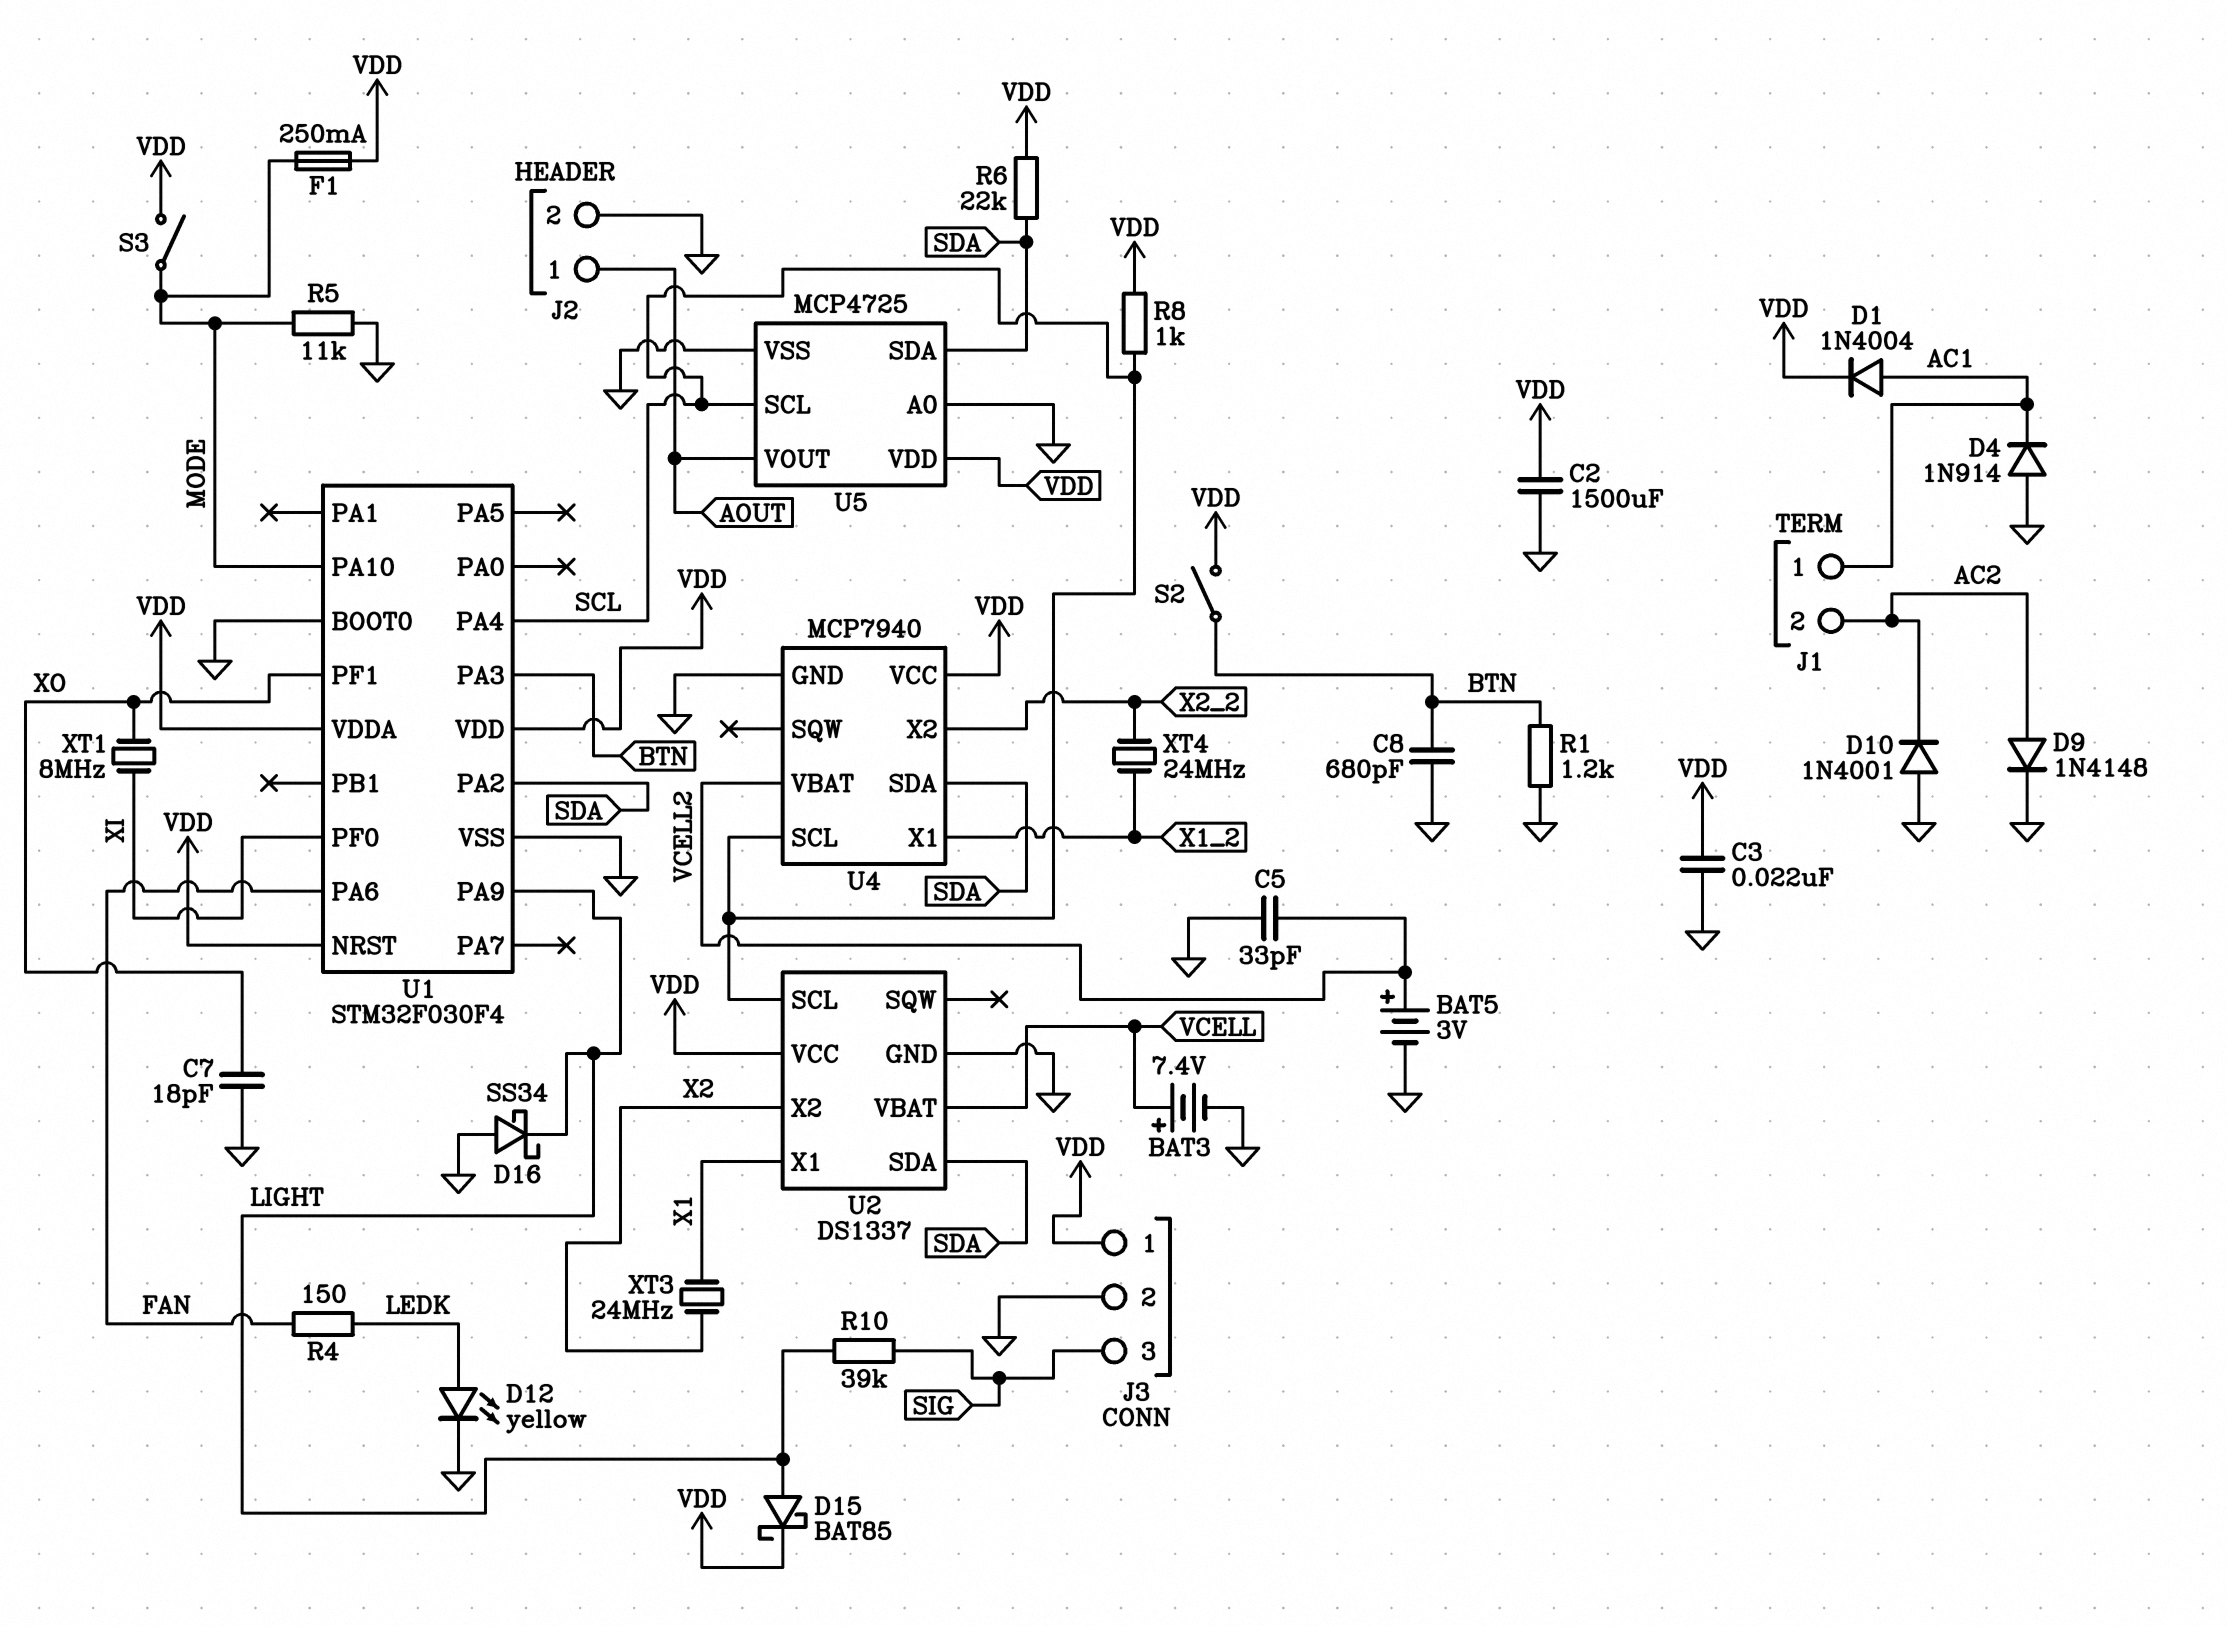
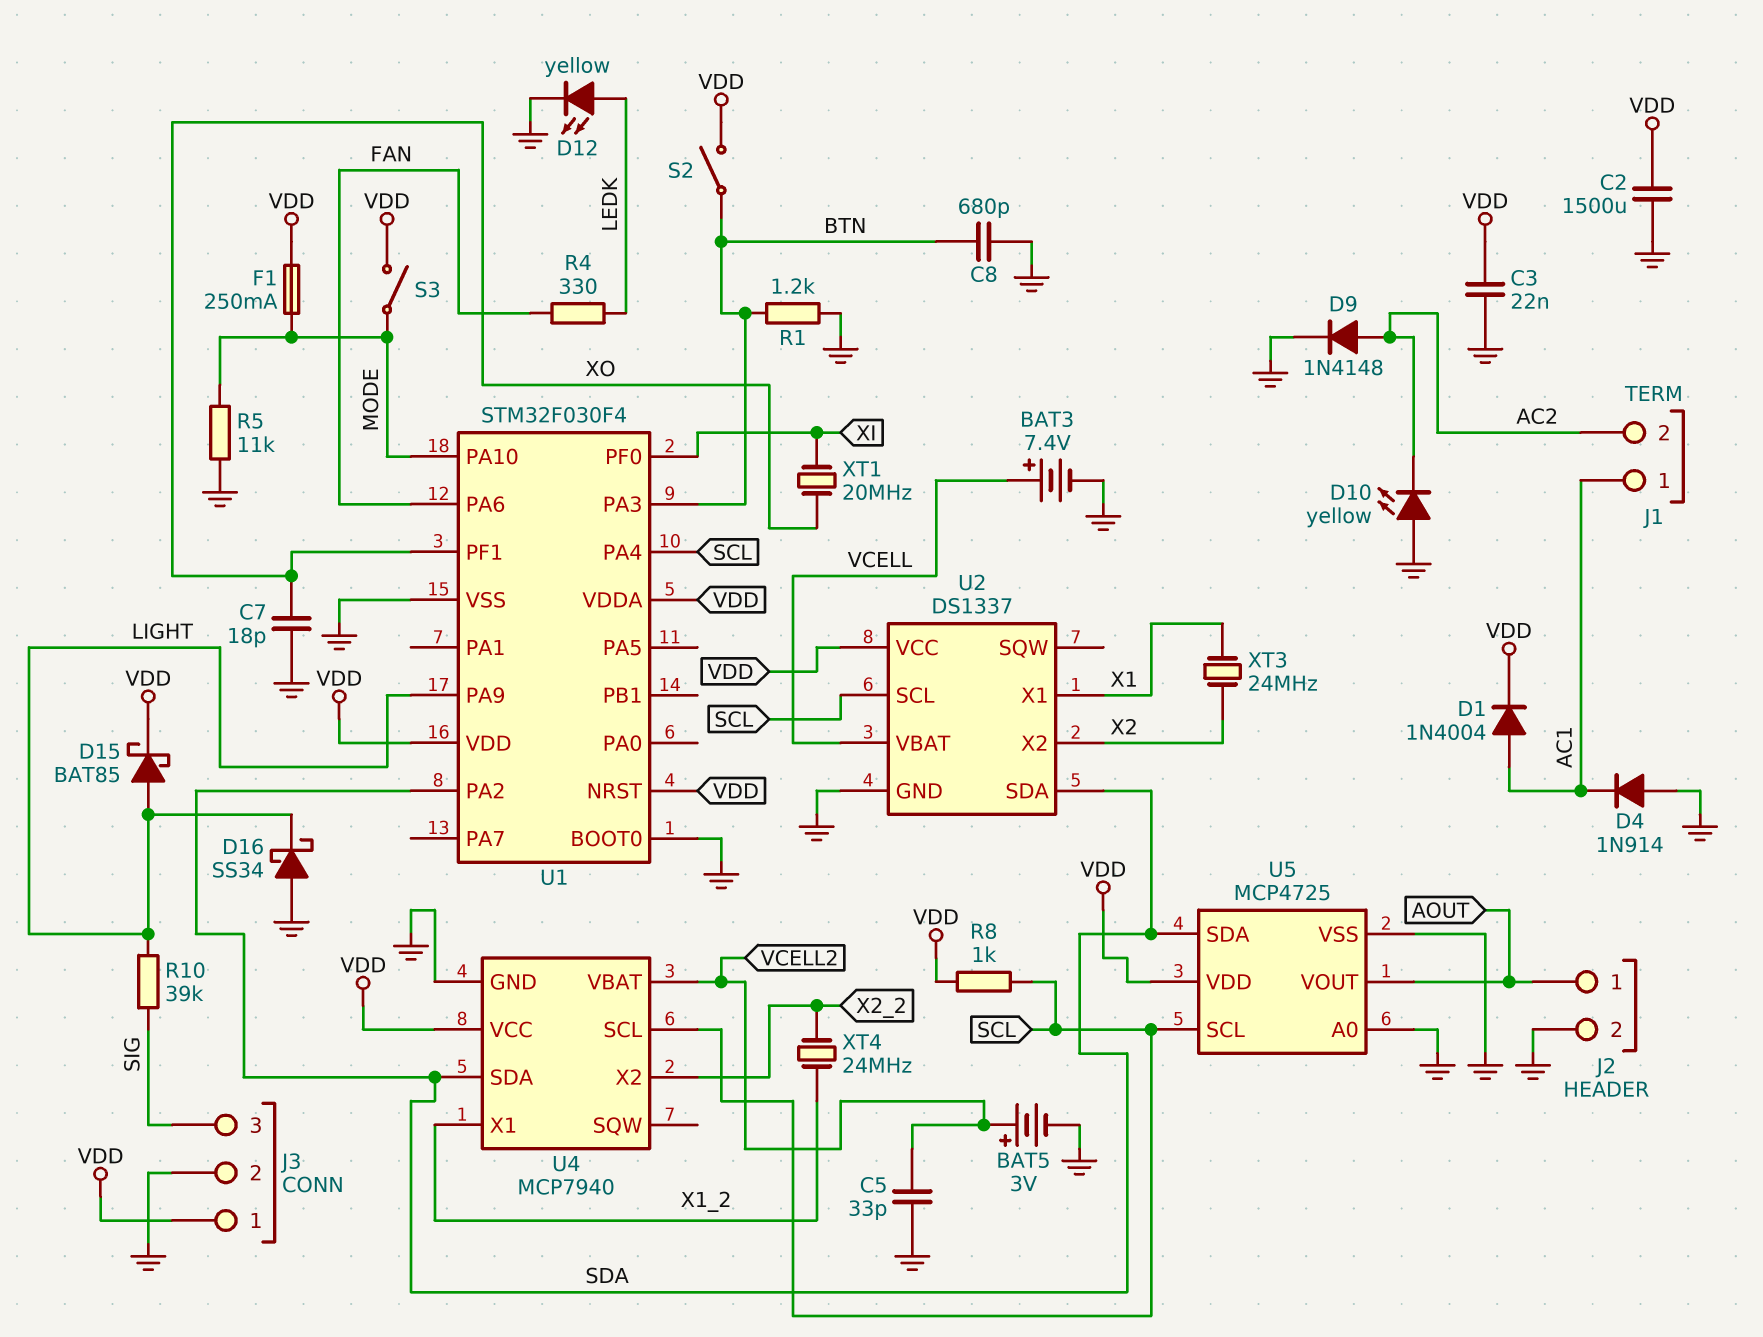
D10: diode 1N4001 (A GND, K AC2) -> LED yellow (A GND, K AC2)
R4: 150 (FAN, LEDK) -> 330 (FAN, LEDK)
R6: 22k (SDA, VDD) -> none
XT1: 8MHz (XI, XO) -> 20MHz (XI, XO)

